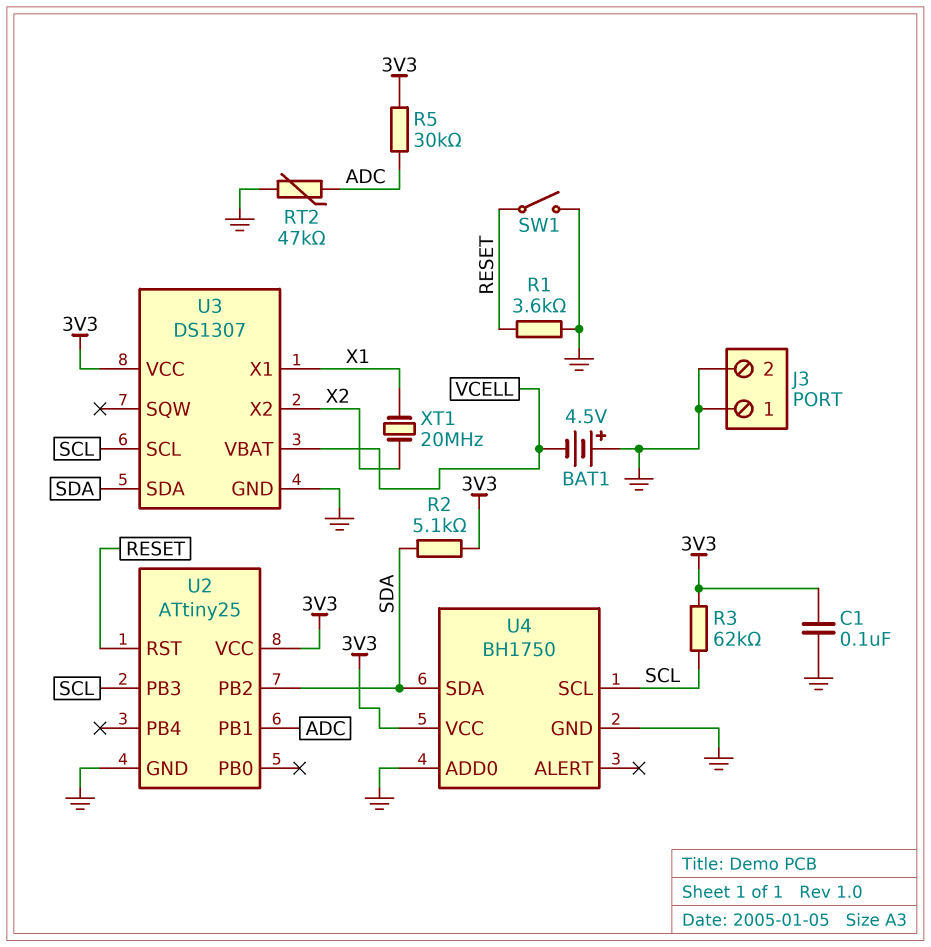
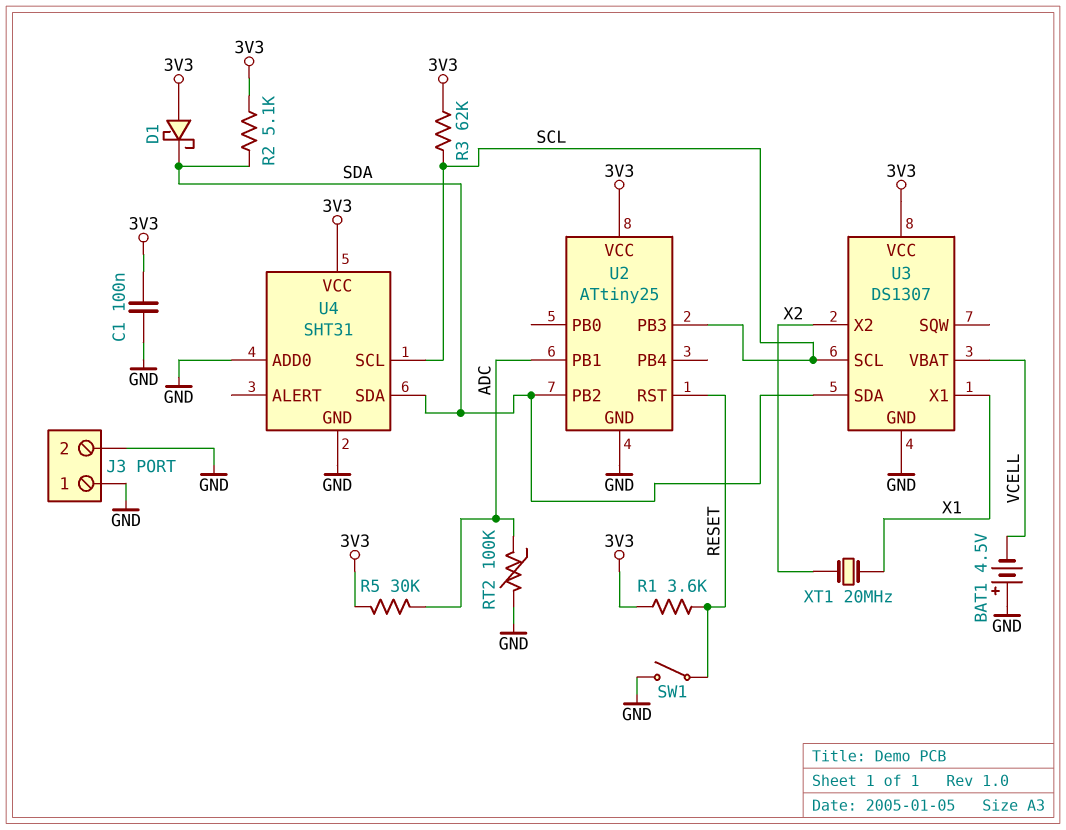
D1: none -> schottky (A 3V3, K SDA)
R1: 3.6k (GND, RESET) -> 3.6k (3V3, RESET)
RT2: 47k (ADC, GND) -> 100k (ADC, GND)
U4: BH1750 -> SHT31

